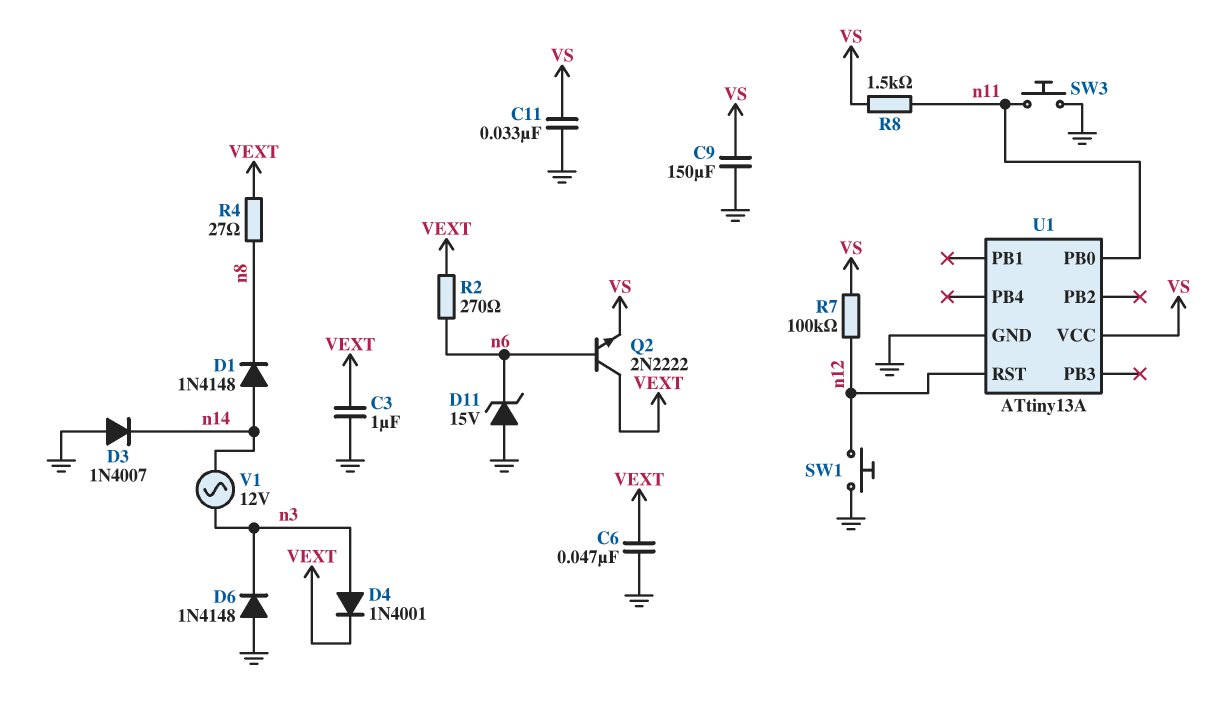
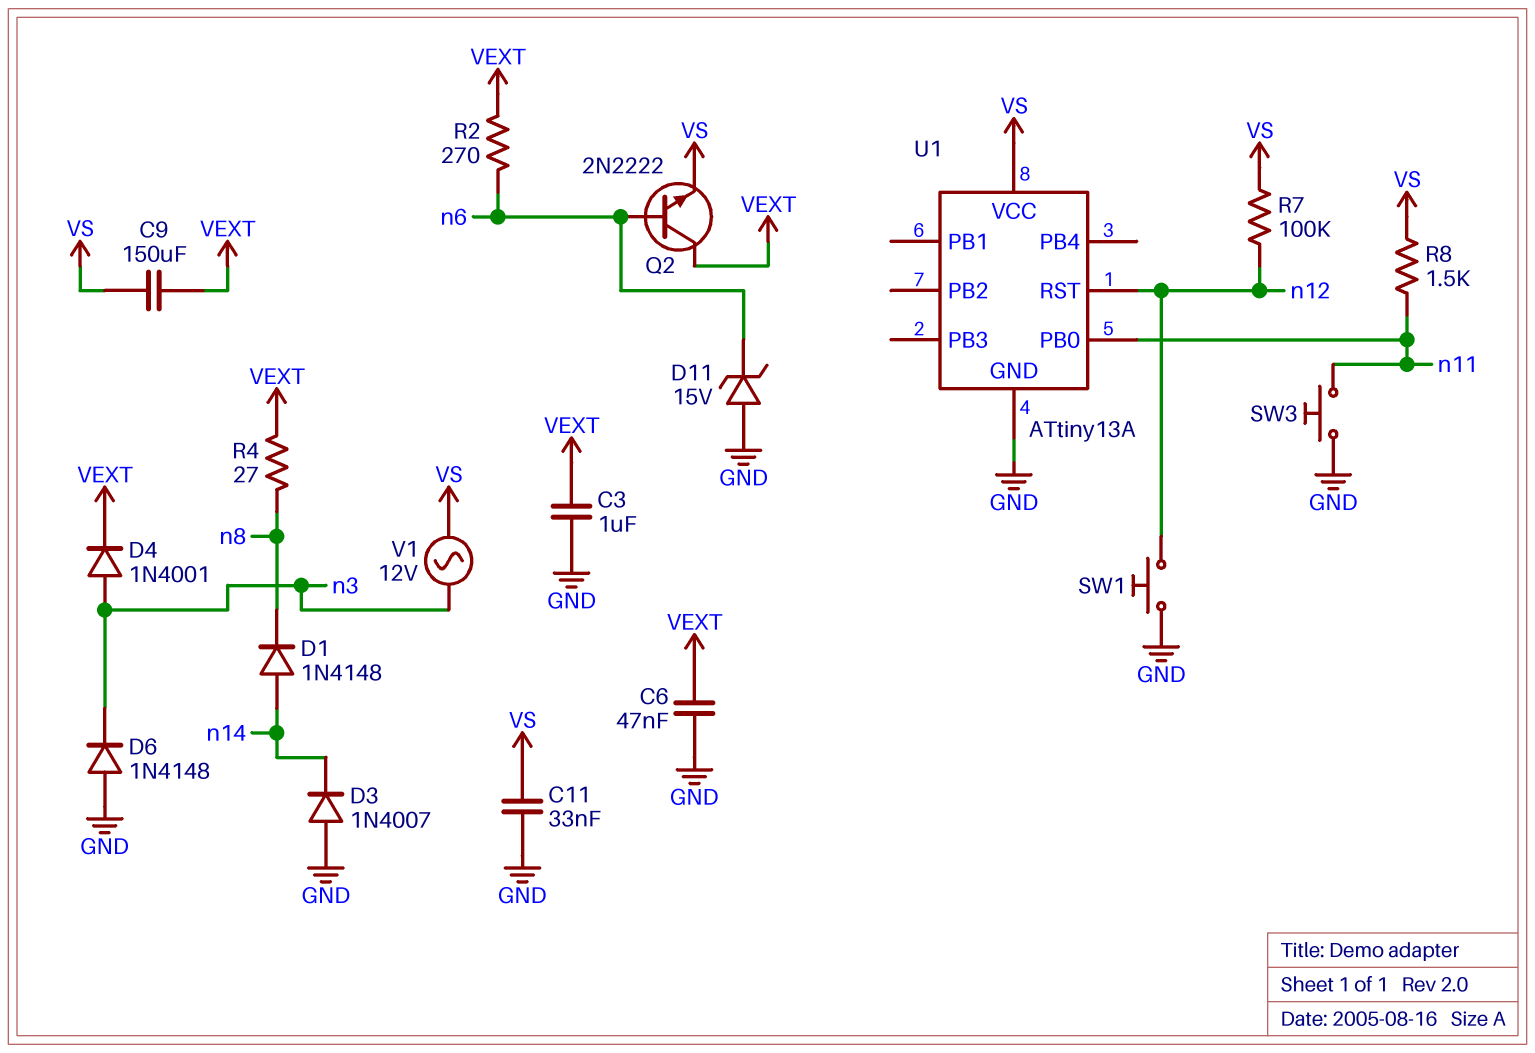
C9: 150uF (GND, VS) -> 150uF (VEXT, VS)
V1: AC 12V (n3, n14) -> AC 12V (VS, n3)

